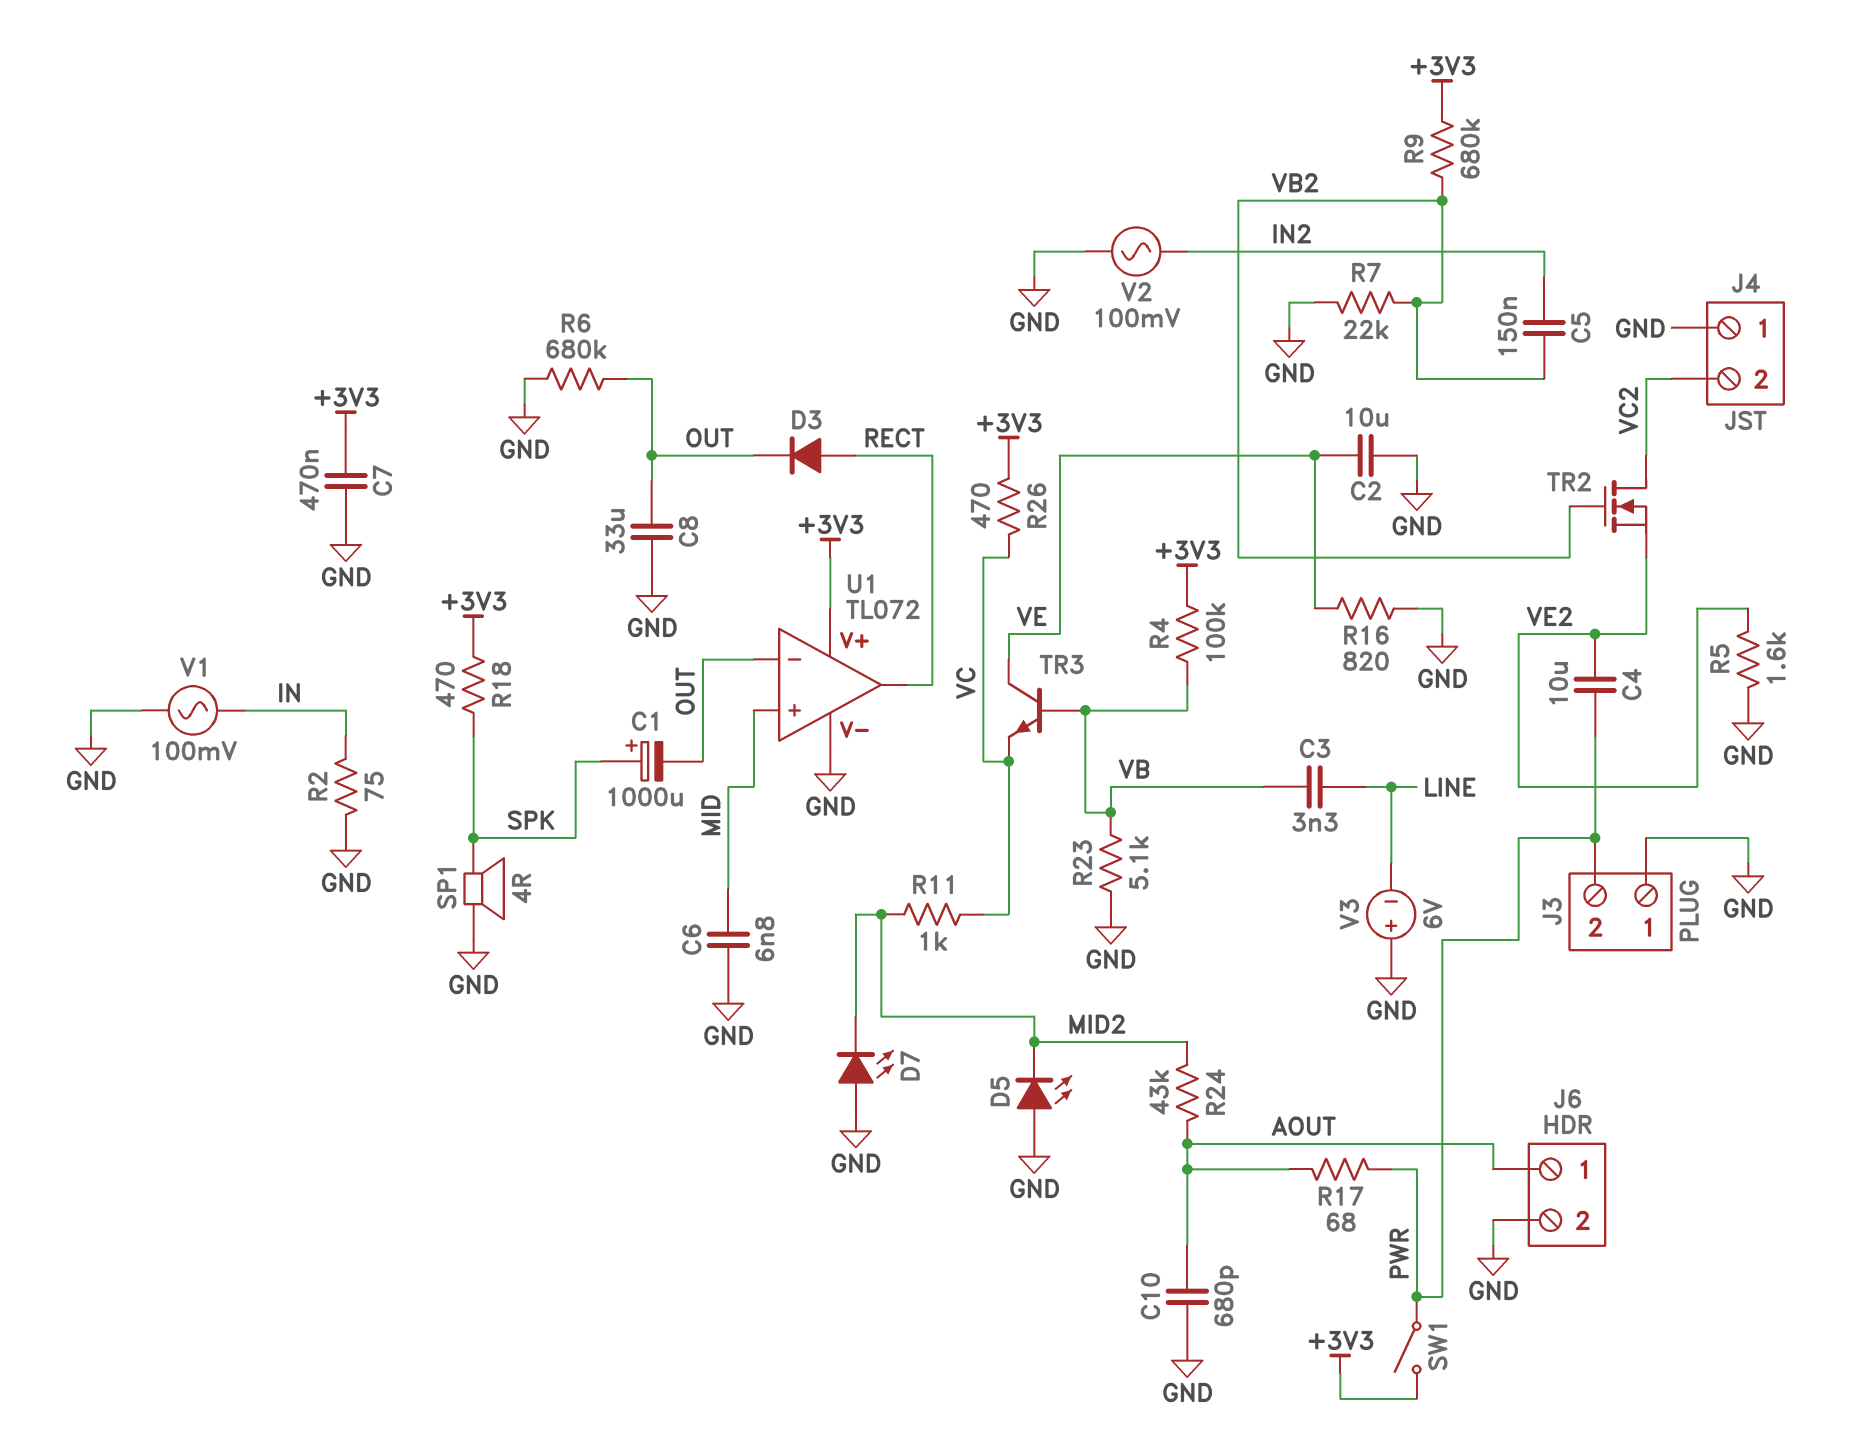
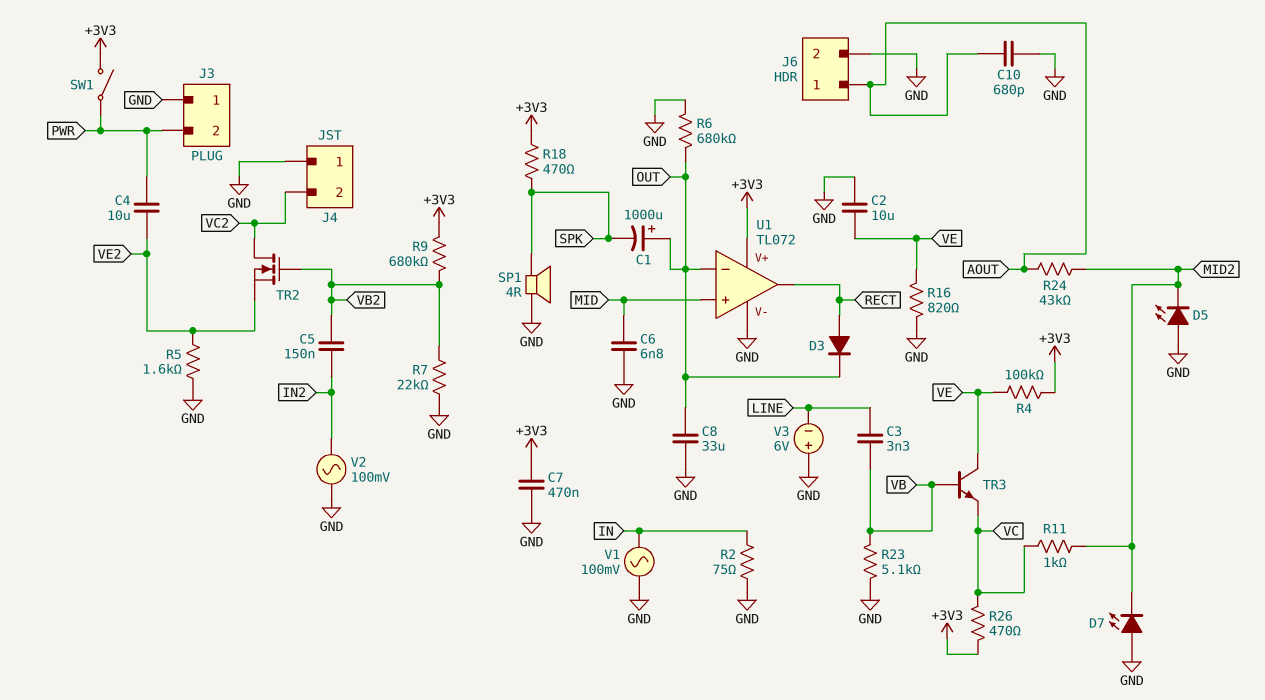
C1: 1000uF (plus SPK, minus OUT) -> 1000uF (plus OUT, minus SPK)
R4: 100k (+3V3, VB) -> 100k (+3V3, VE)
R17: 68 (AOUT, PWR) -> none

